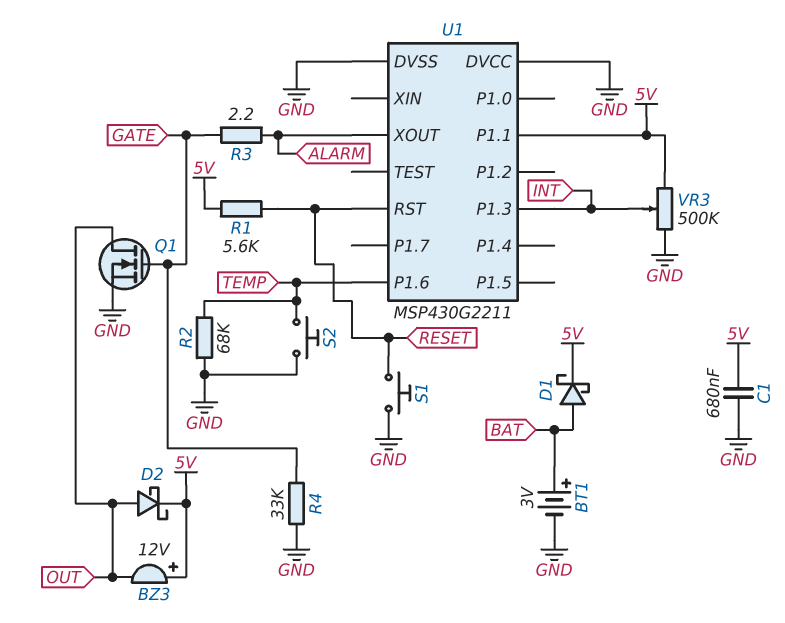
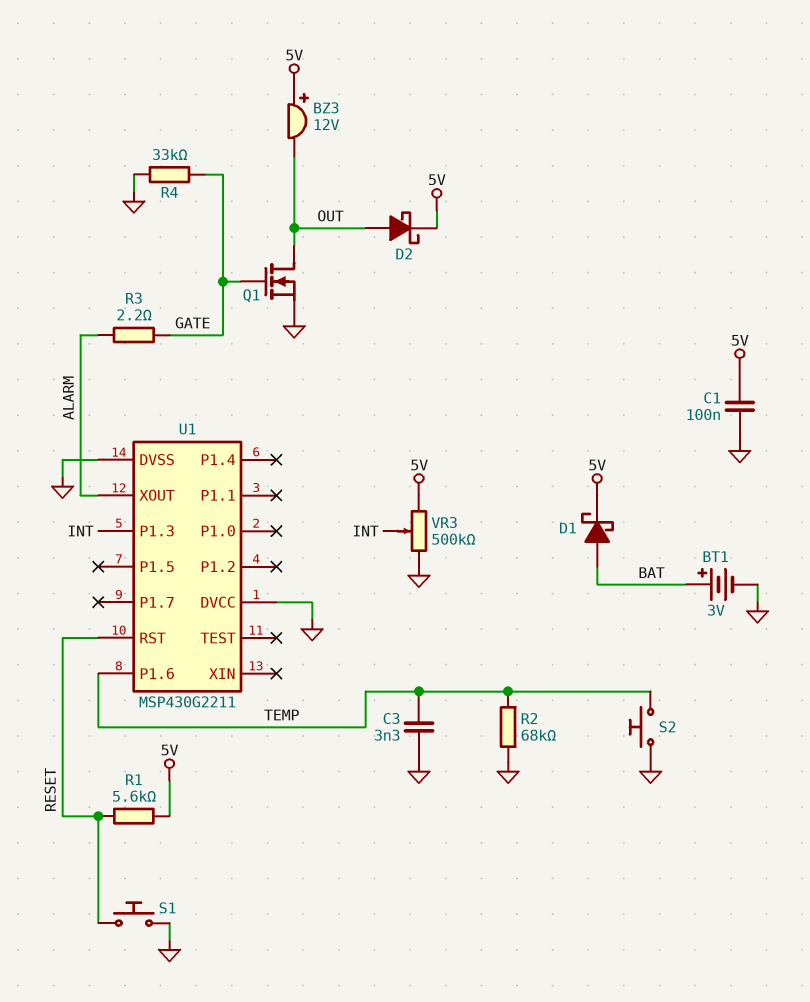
C1: 680nF (5V, GND) -> 100nF (5V, GND)
C3: none -> 3.3nF (GND, TEMP)
U1 pin P1.1: 5V -> none

